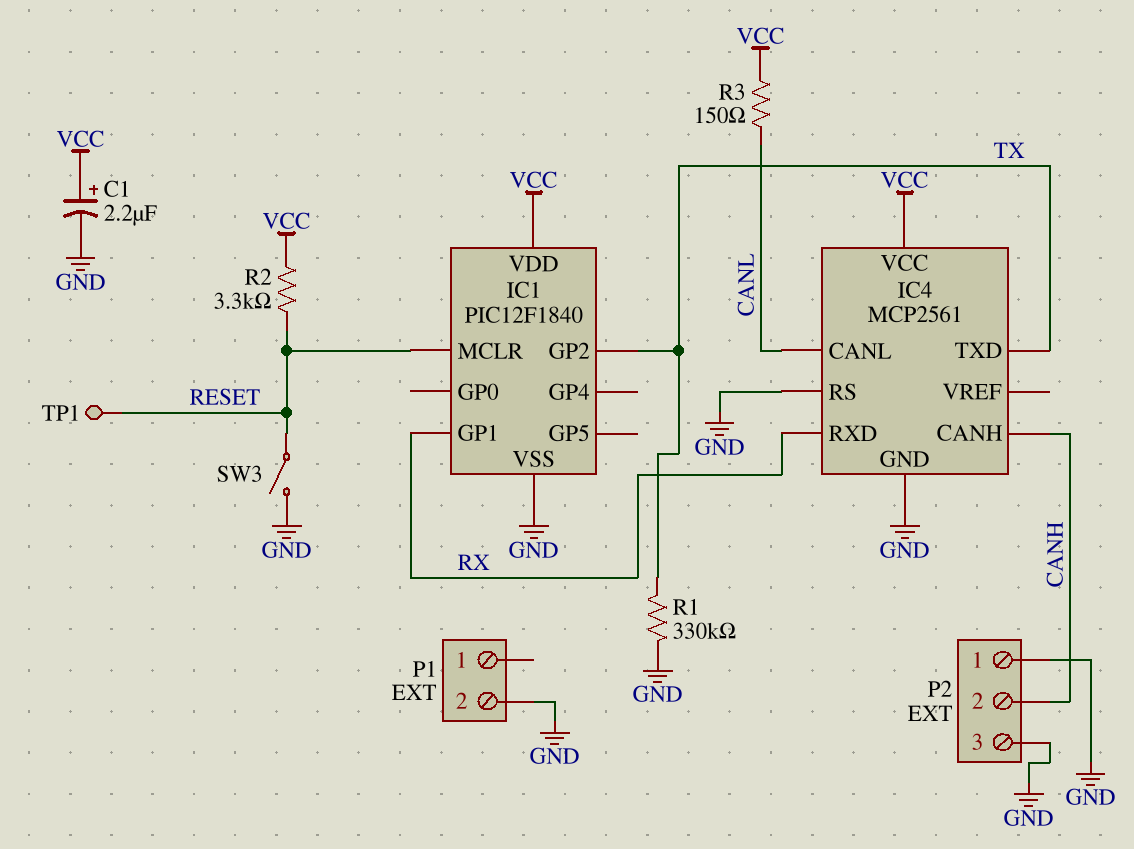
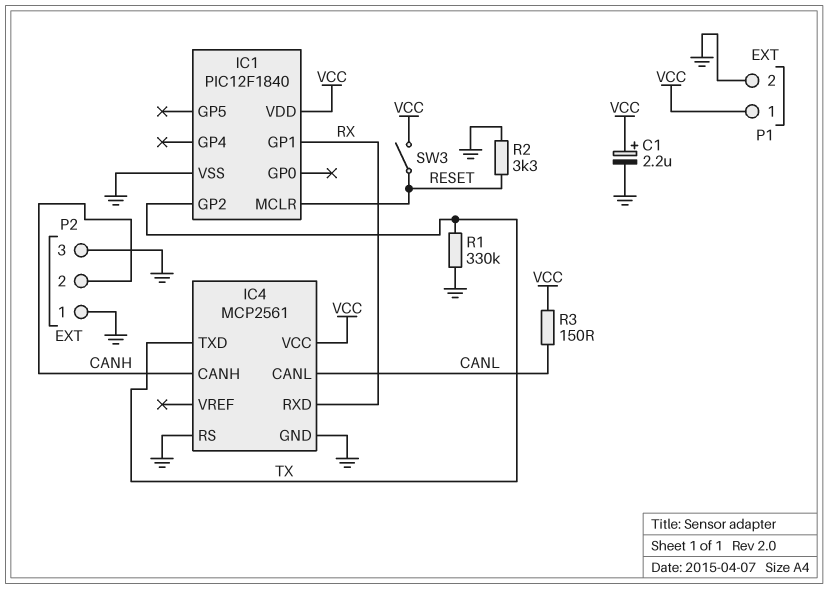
P1 pin 1: none -> VCC
R2: 3.3k (RESET, VCC) -> 3.3k (GND, RESET)
SW3: switch (GND, RESET) -> switch (RESET, VCC)
TP1: test point (RESET) -> none

